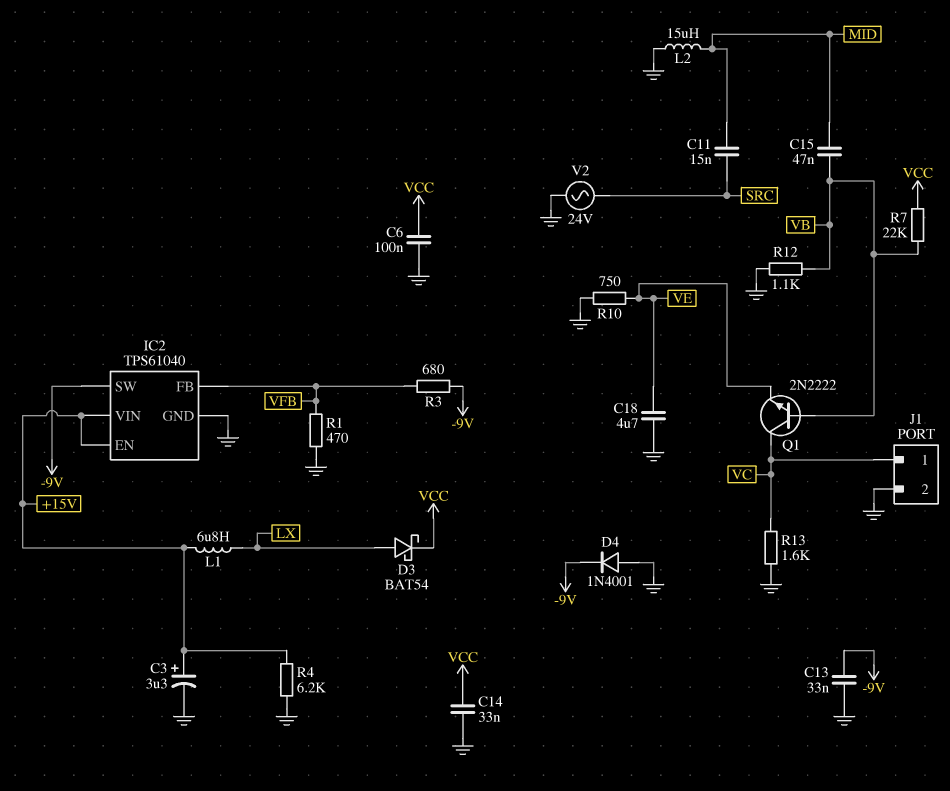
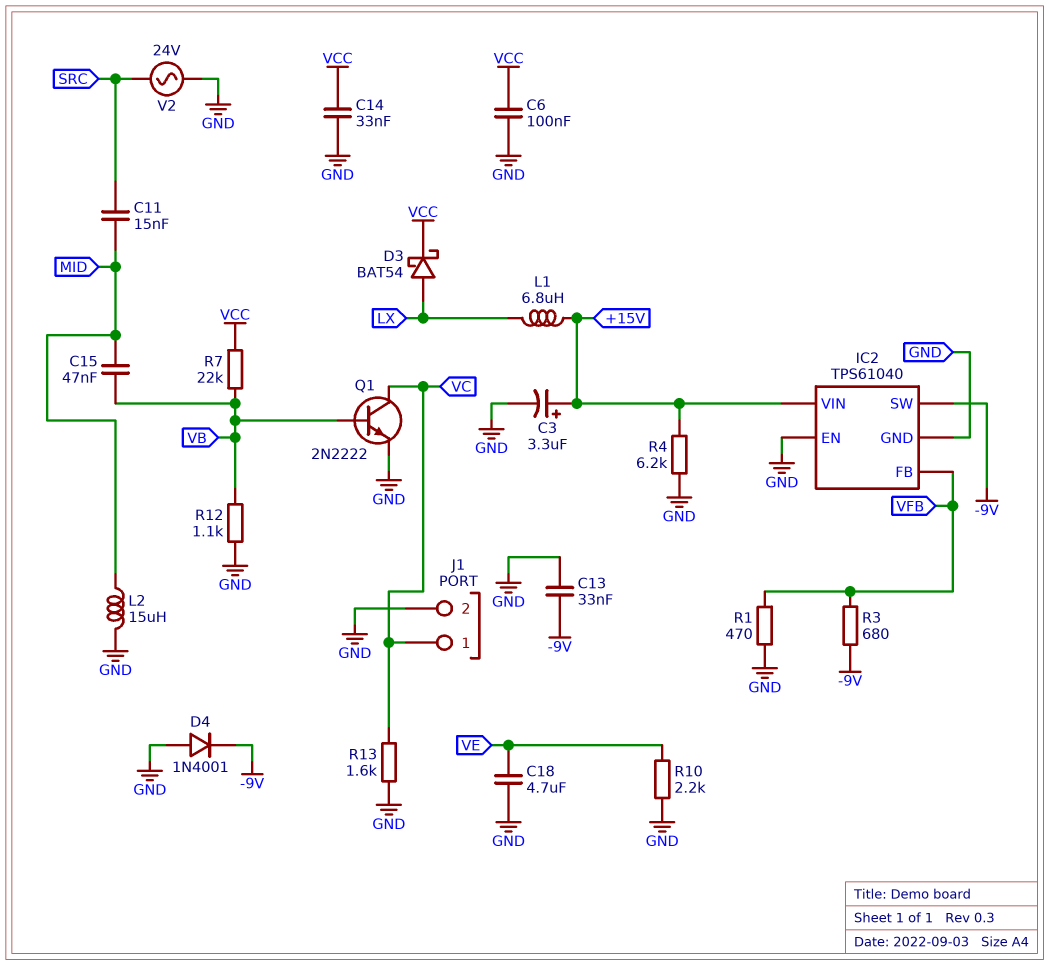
IC2 pin EN: +15V -> GND
Q1: NPN 2N2222 (B VB, C VC, E VE) -> NPN 2N2222 (B VB, C VC, E GND)
R10: 750 (GND, VE) -> 2.2k (GND, VE)

